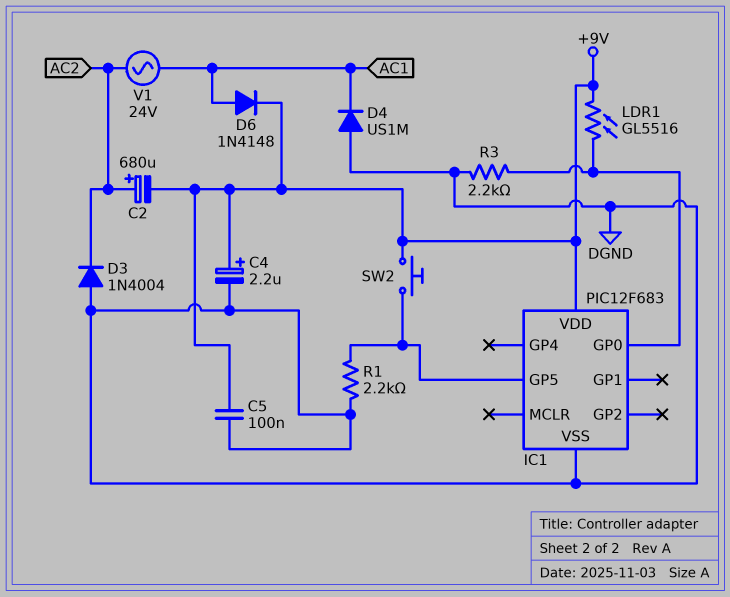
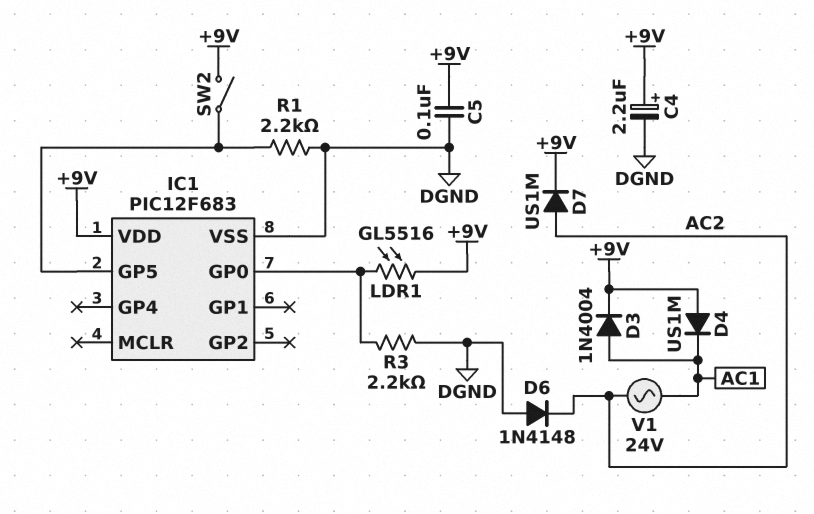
C2: 680uF (plus AC2, minus +9V) -> none
D3: diode 1N4004 (A DGND, K AC2) -> diode 1N4004 (A AC1, K +9V)
D4: diode US1M (A DGND, K AC1) -> diode US1M (A +9V, K AC1)
D6: diode 1N4148 (A AC1, K +9V) -> diode 1N4148 (A DGND, K AC2)
D7: none -> diode US1M (A AC2, K +9V)
SW2: button (+9V, IC1/GP5) -> switch (+9V, IC1/GP5)

